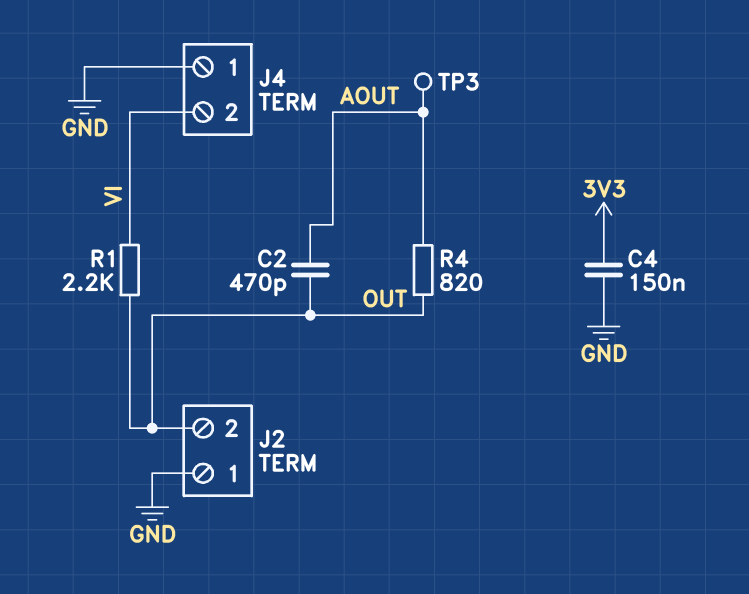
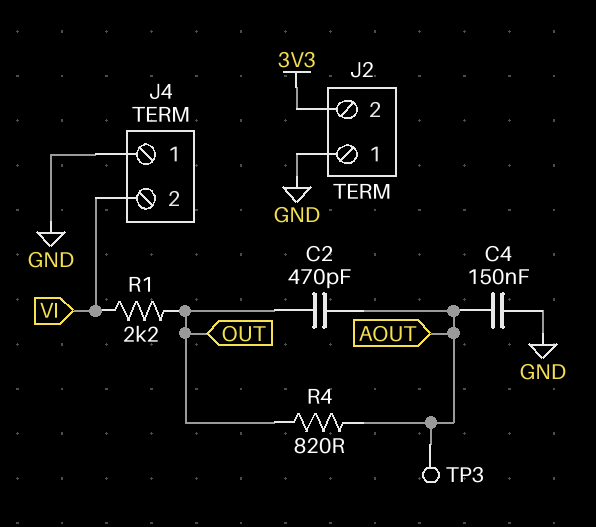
C4: 150nF (3V3, GND) -> 150nF (AOUT, GND)
J2 pin 2: OUT -> 3V3

